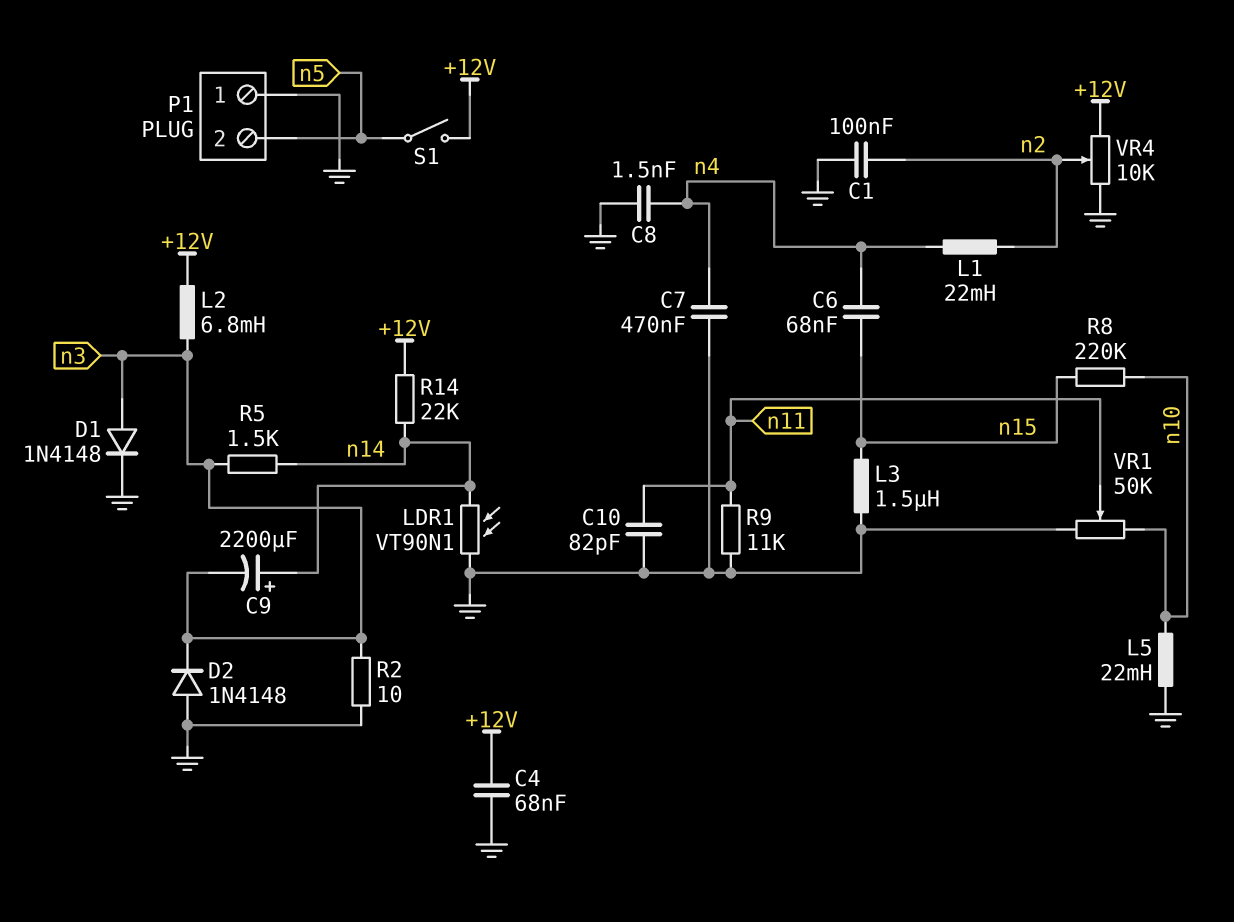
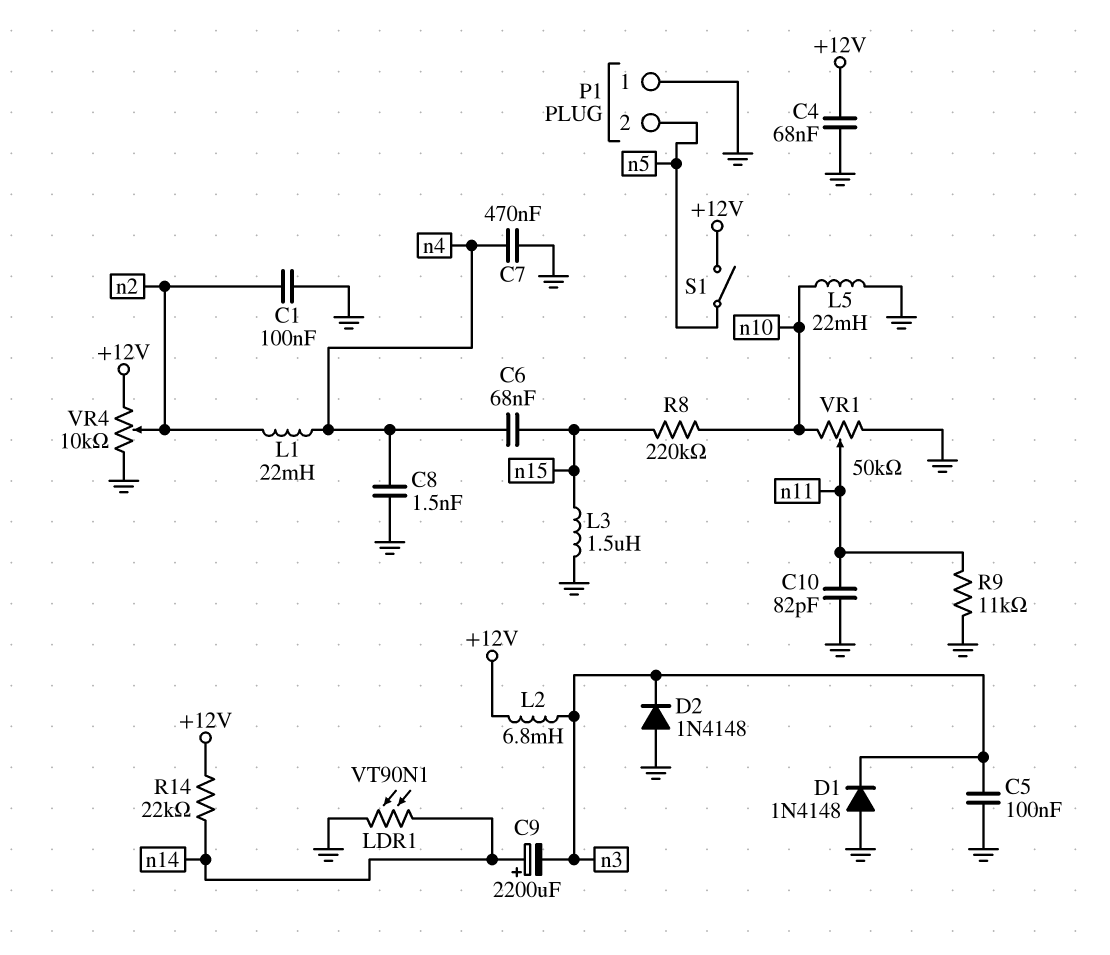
C5: none -> 100nF (GND, n3)
D1: diode 1N4148 (A n3, K GND) -> diode 1N4148 (A GND, K n3)
R2: 10 (GND, n3) -> none
R5: 1.5k (n3, n14) -> none

